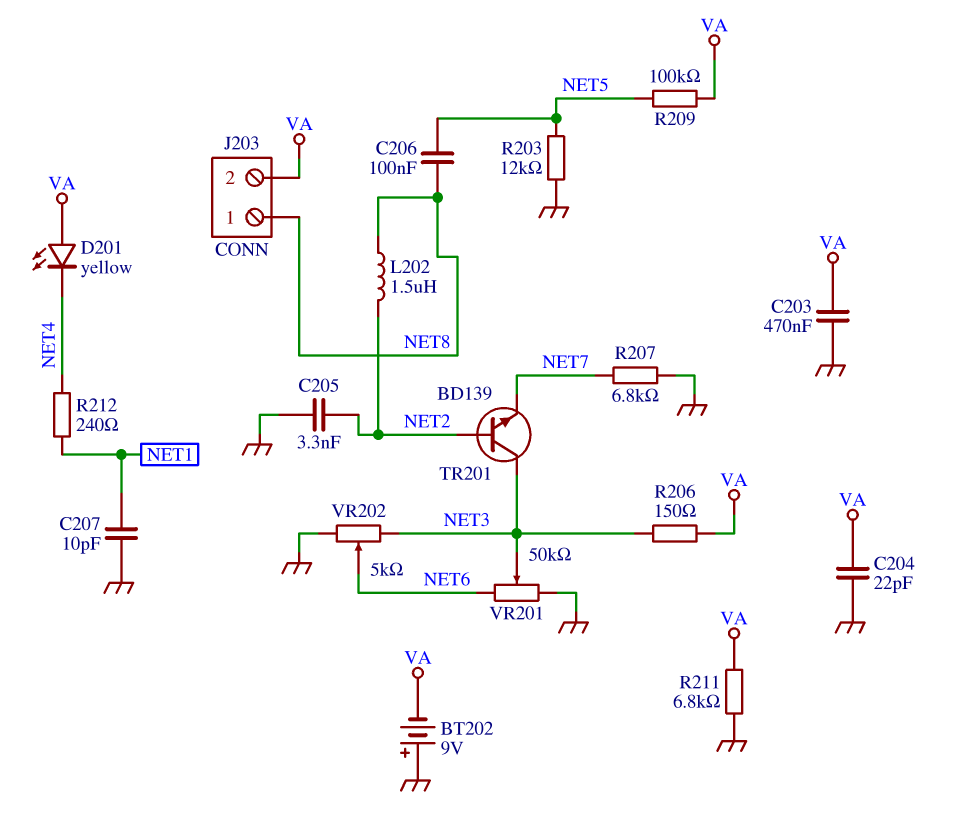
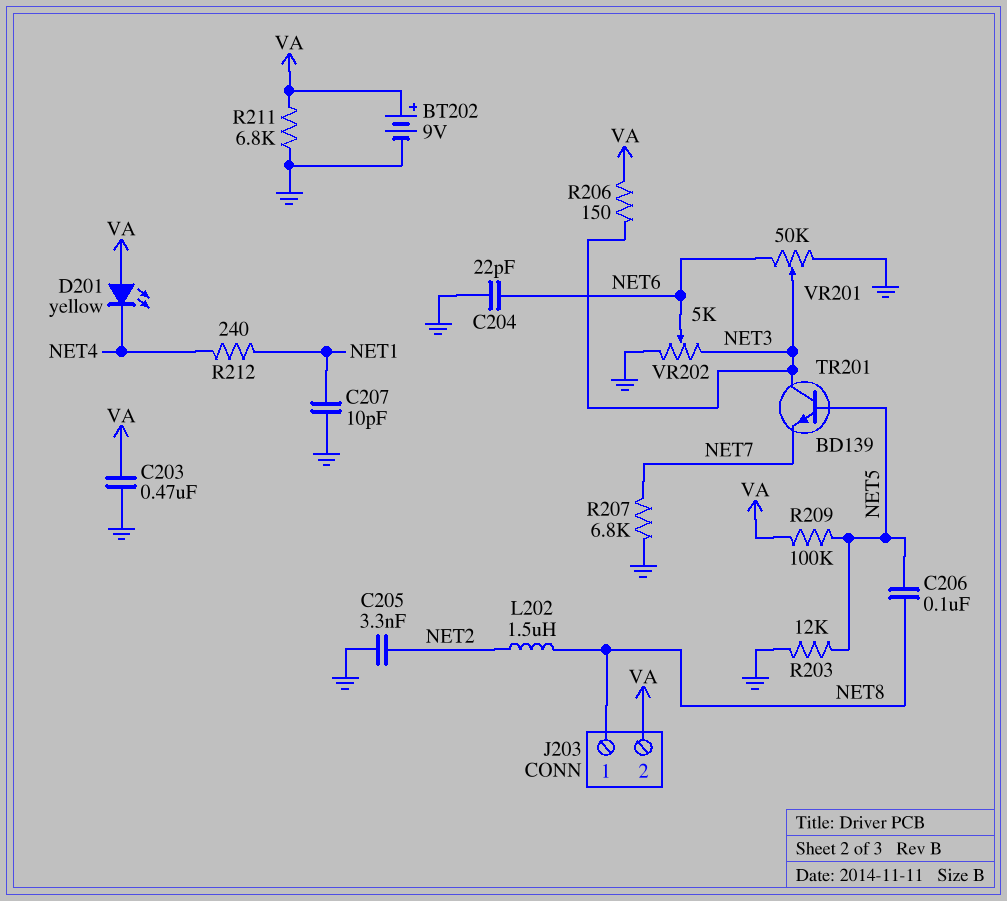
BT202: 9V (plus GND, minus VA) -> 9V (plus VA, minus GND)
C204: 22pF (GND, VA) -> 22pF (GND, NET6)
TR201: NPN BD139 (B NET2, C NET3, E NET7) -> NPN BD139 (B NET5, C NET3, E NET7)

